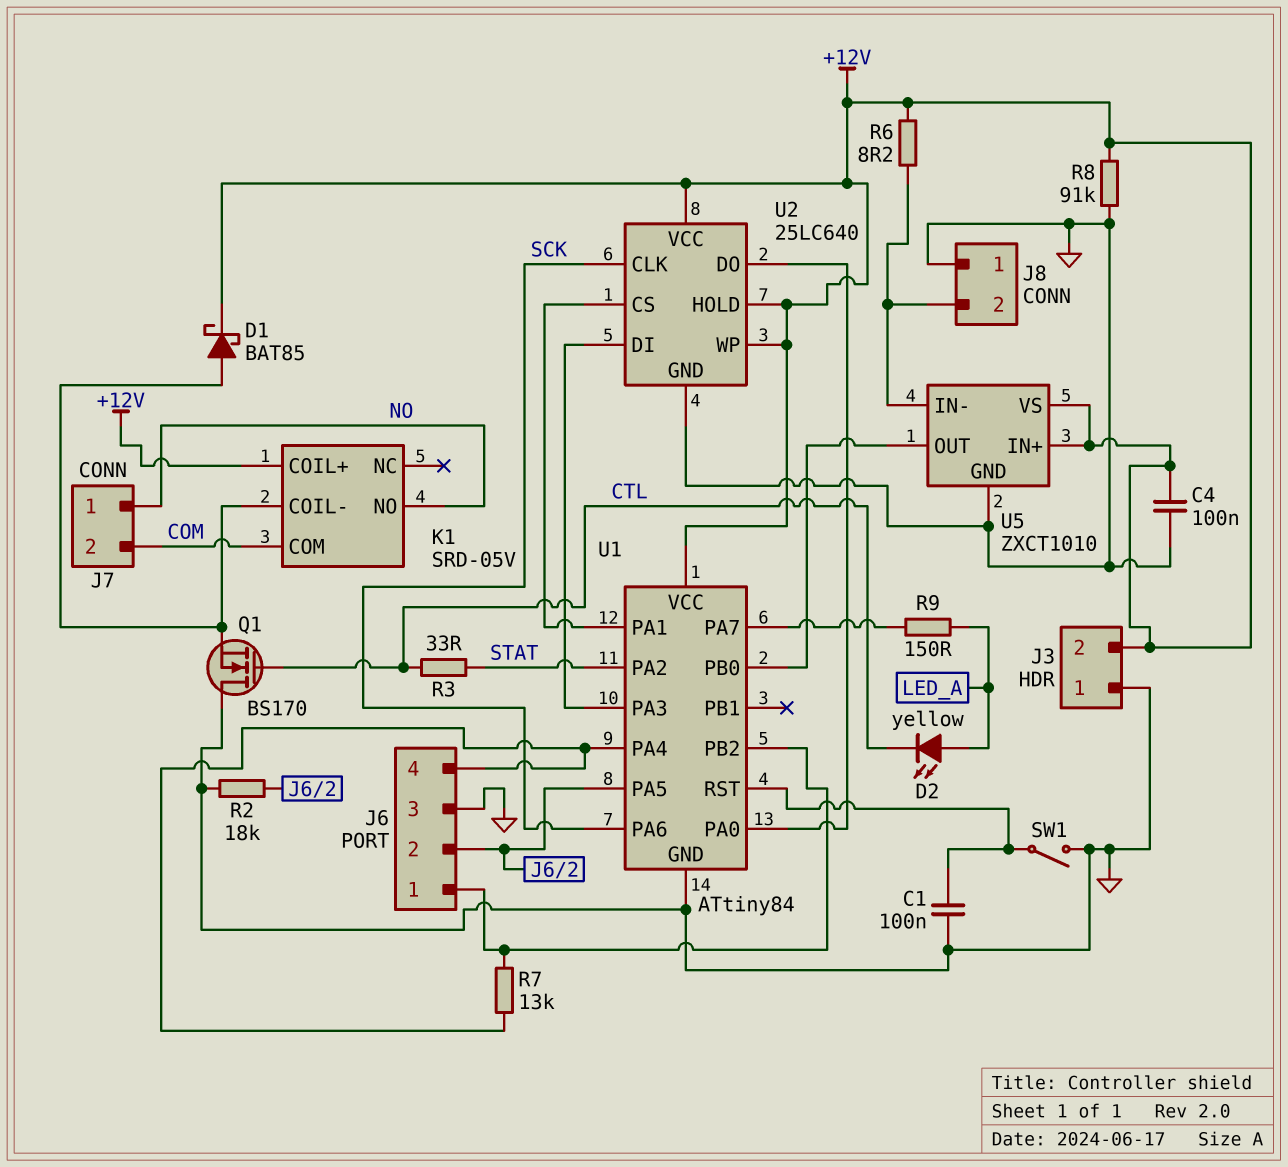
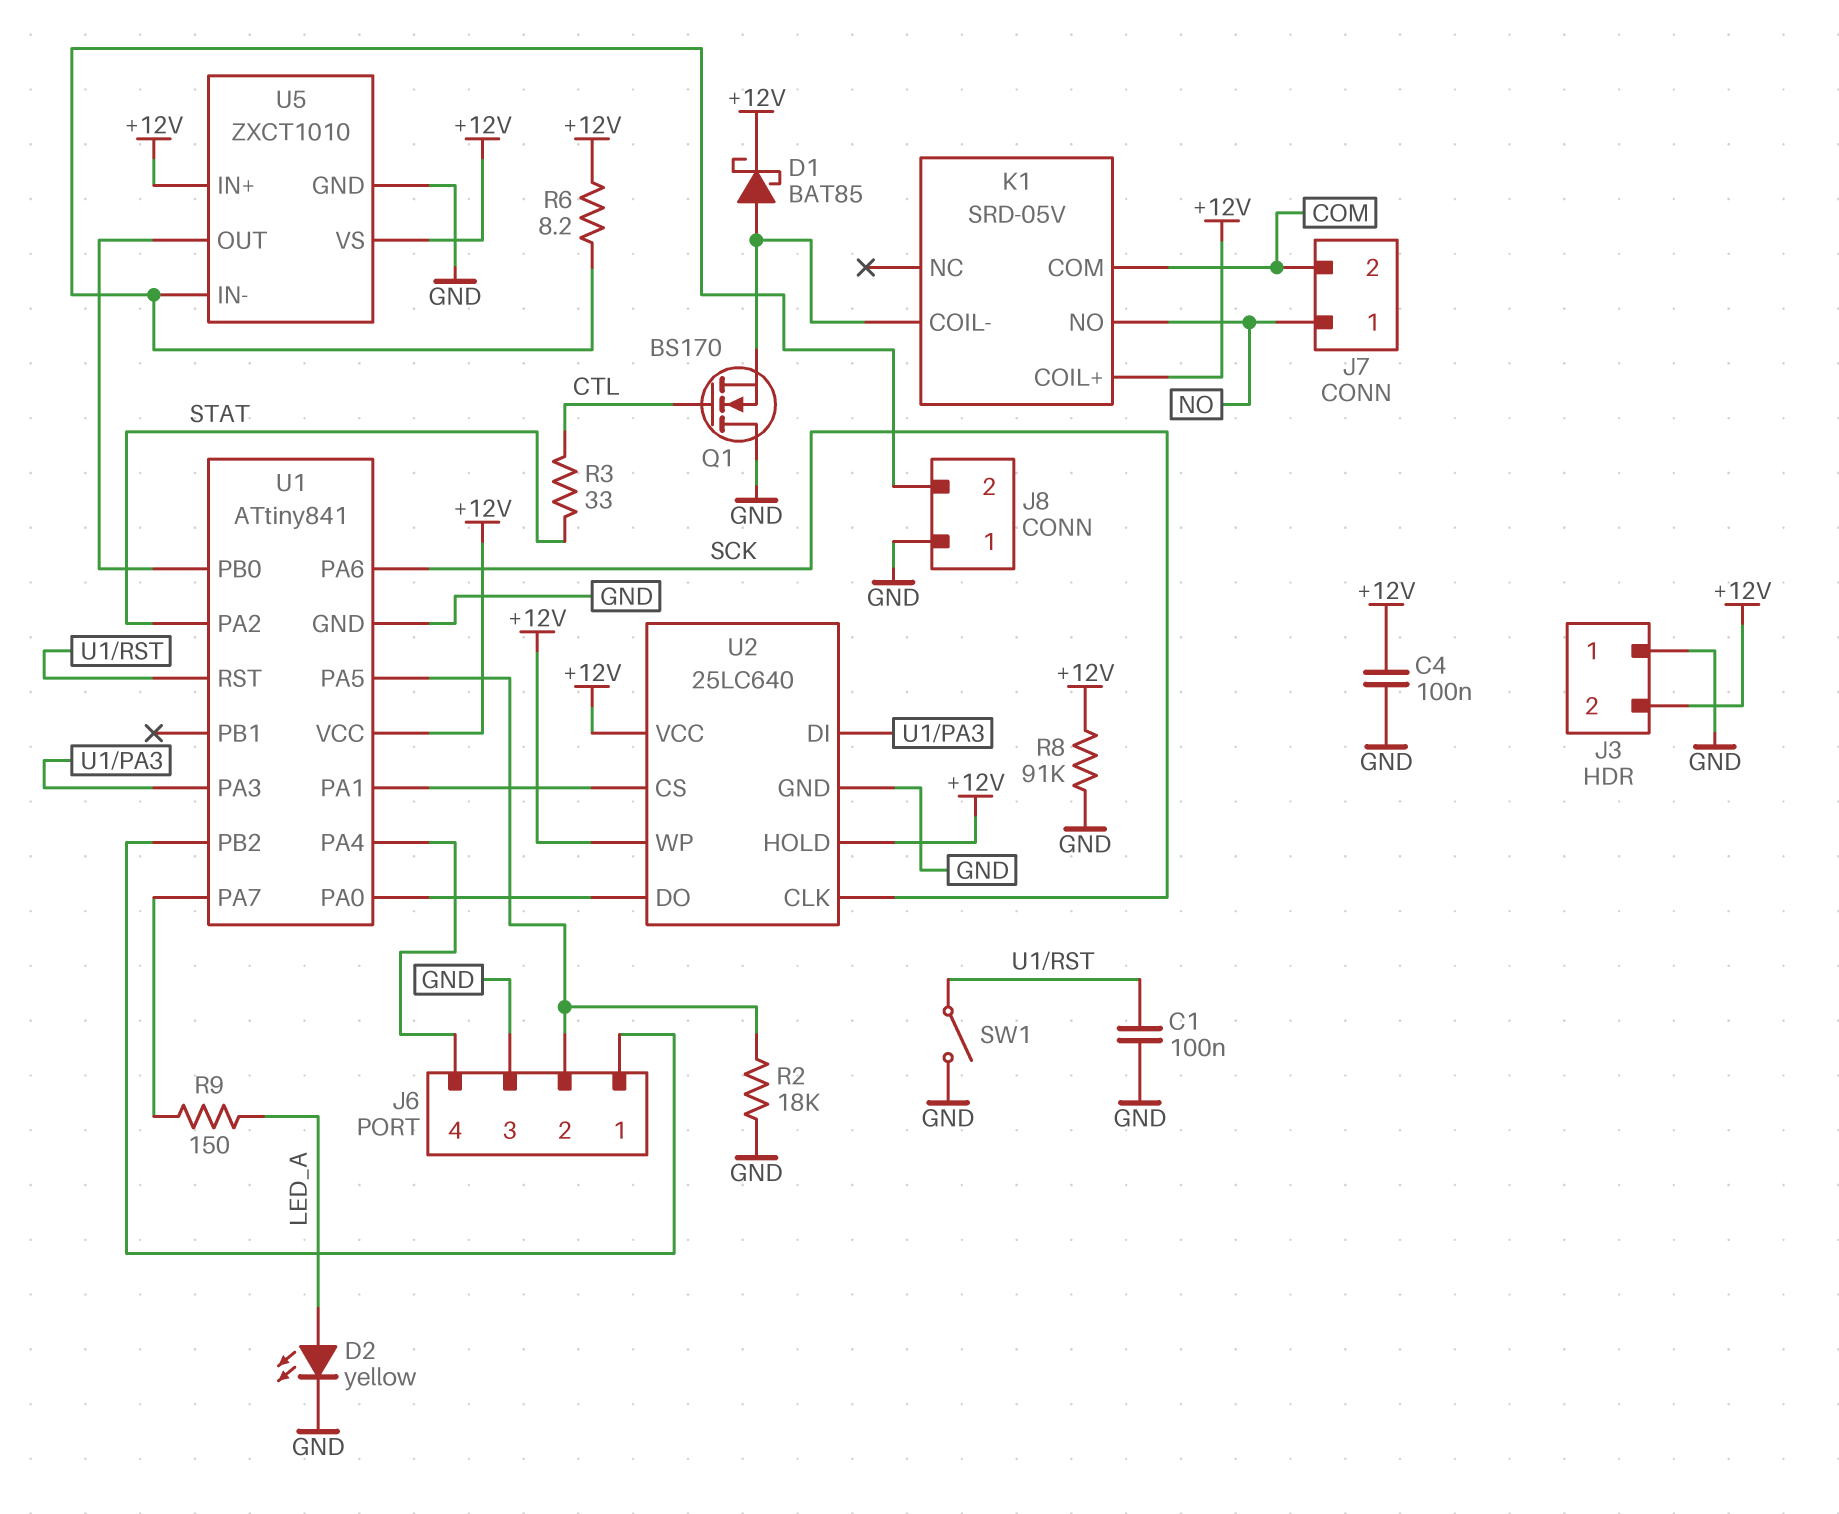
D2: LED yellow (A LED_A, K CTL) -> LED yellow (A LED_A, K GND)
R7: 13k (J6/1, J6/4) -> none
U1: ATtiny84 -> ATtiny841

